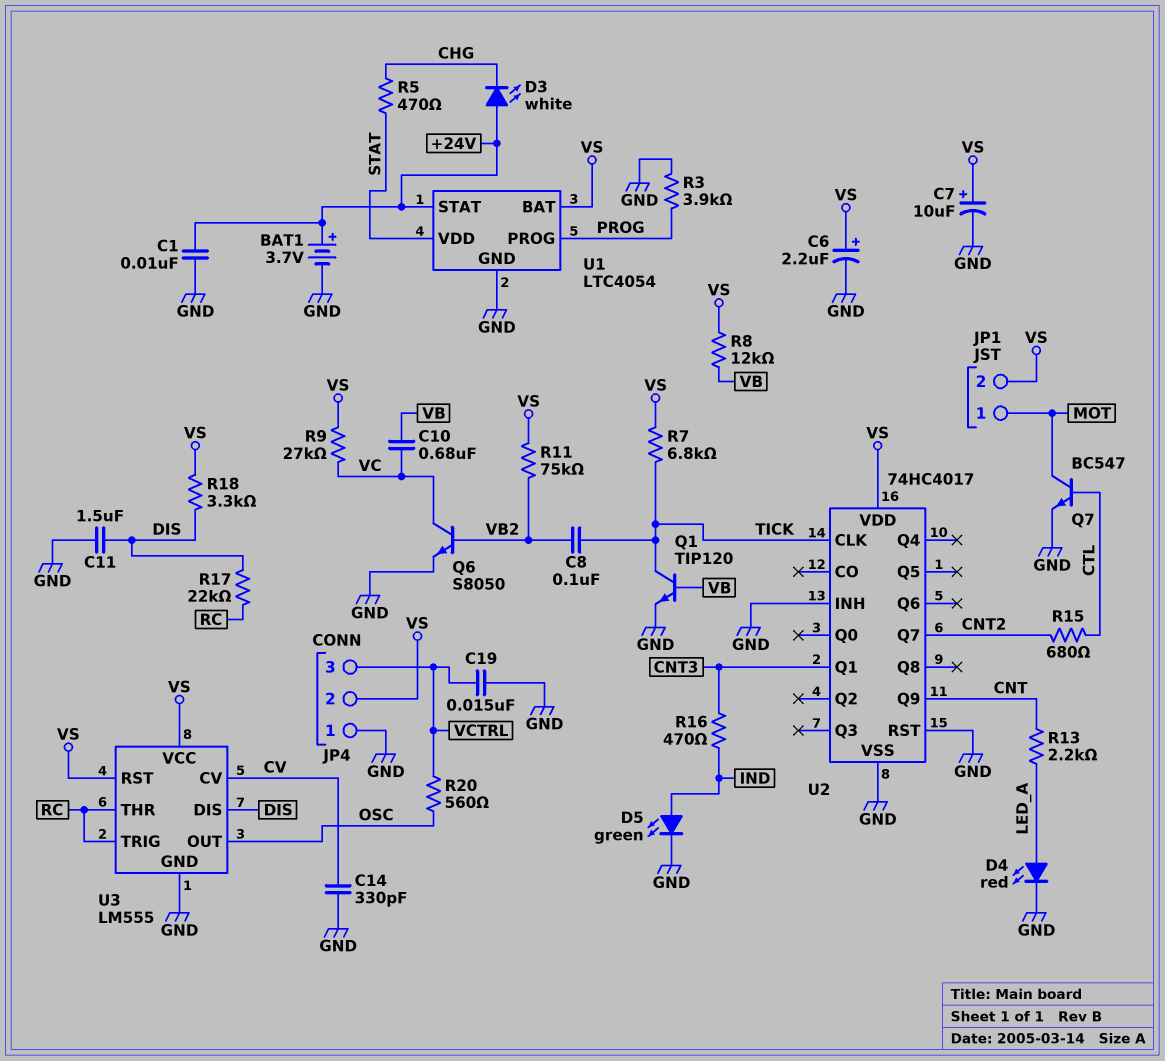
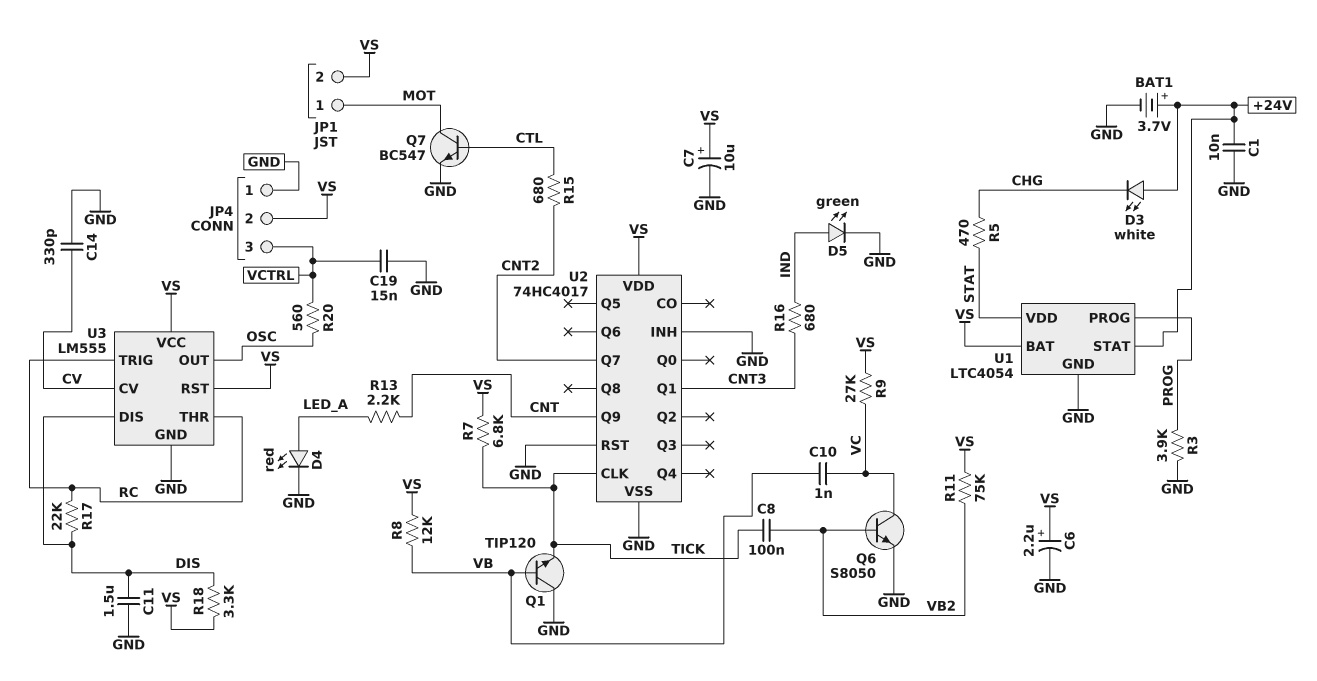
C10: 680nF (VB, VC) -> 1nF (VB, VC)
Q1: NPN TIP120 (B VB, C TICK, E GND) -> NPN TIP120 (B VB, C GND, E TICK)
R16: 470 (CNT3, IND) -> 680 (CNT3, IND)

